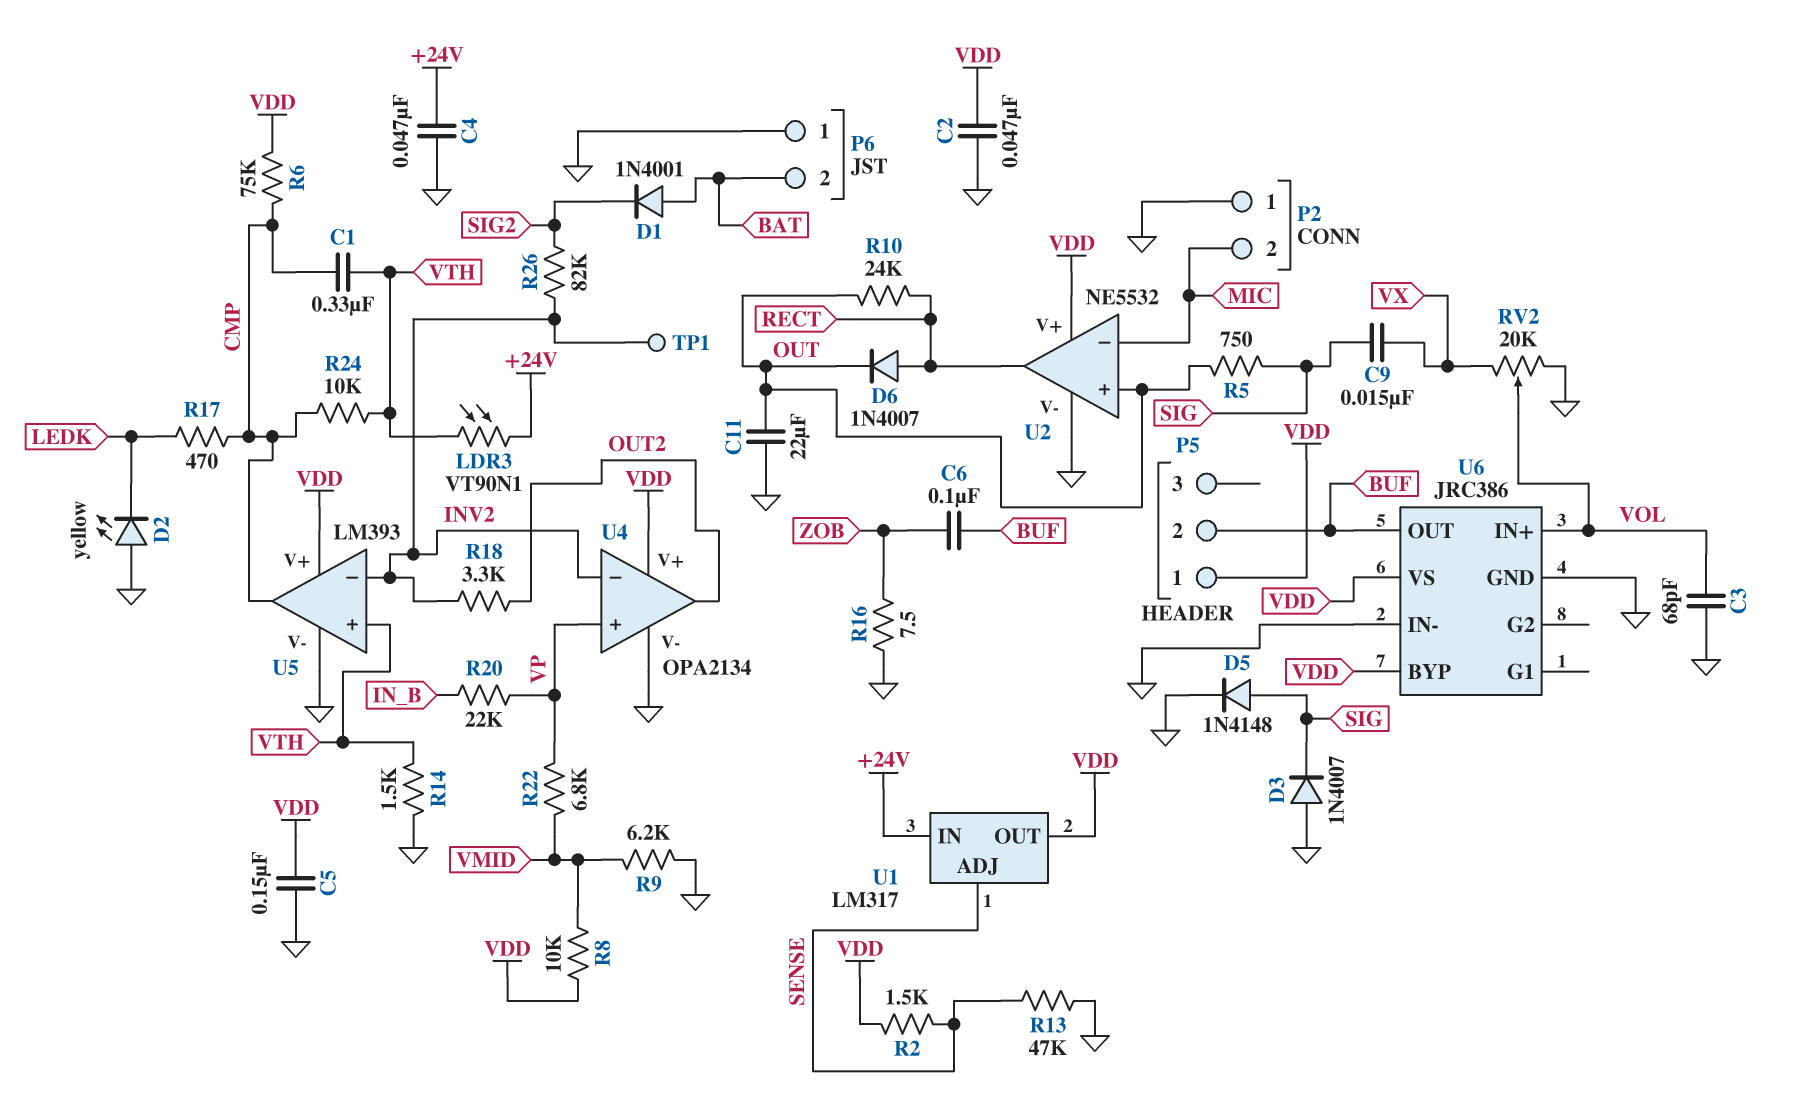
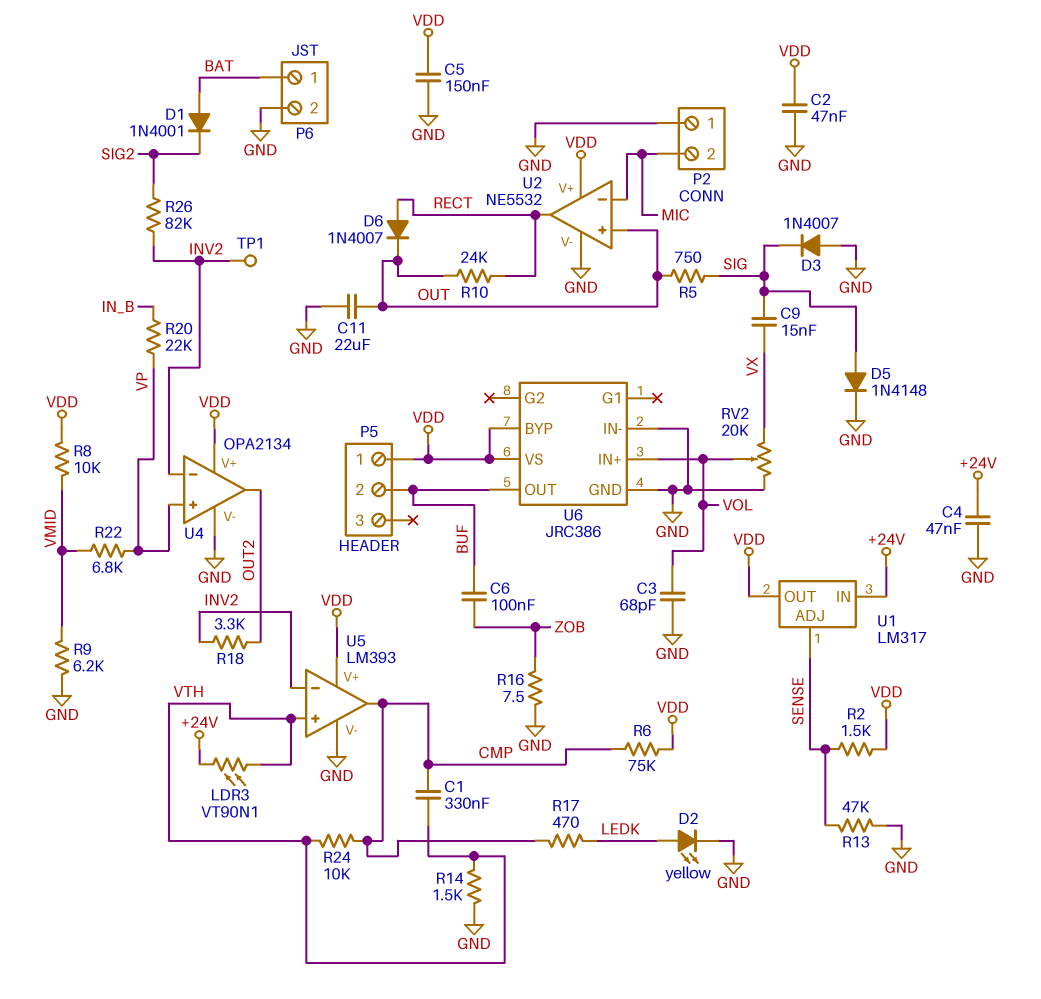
D2: LED yellow (A GND, K LEDK) -> LED yellow (A LEDK, K GND)
P6 pin 1: GND -> BAT
P6 pin 2: BAT -> GND

